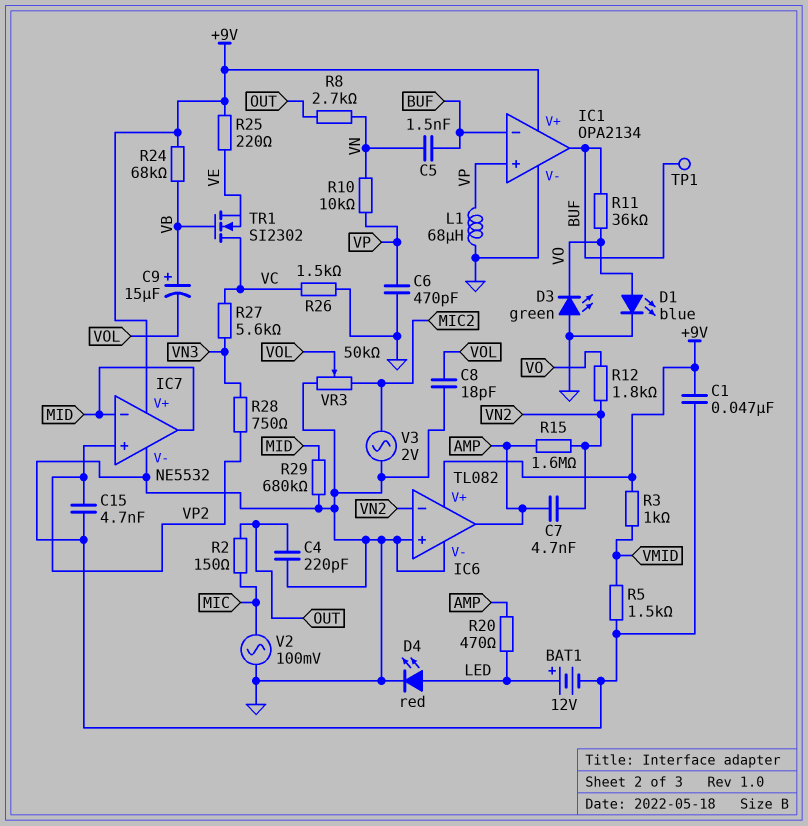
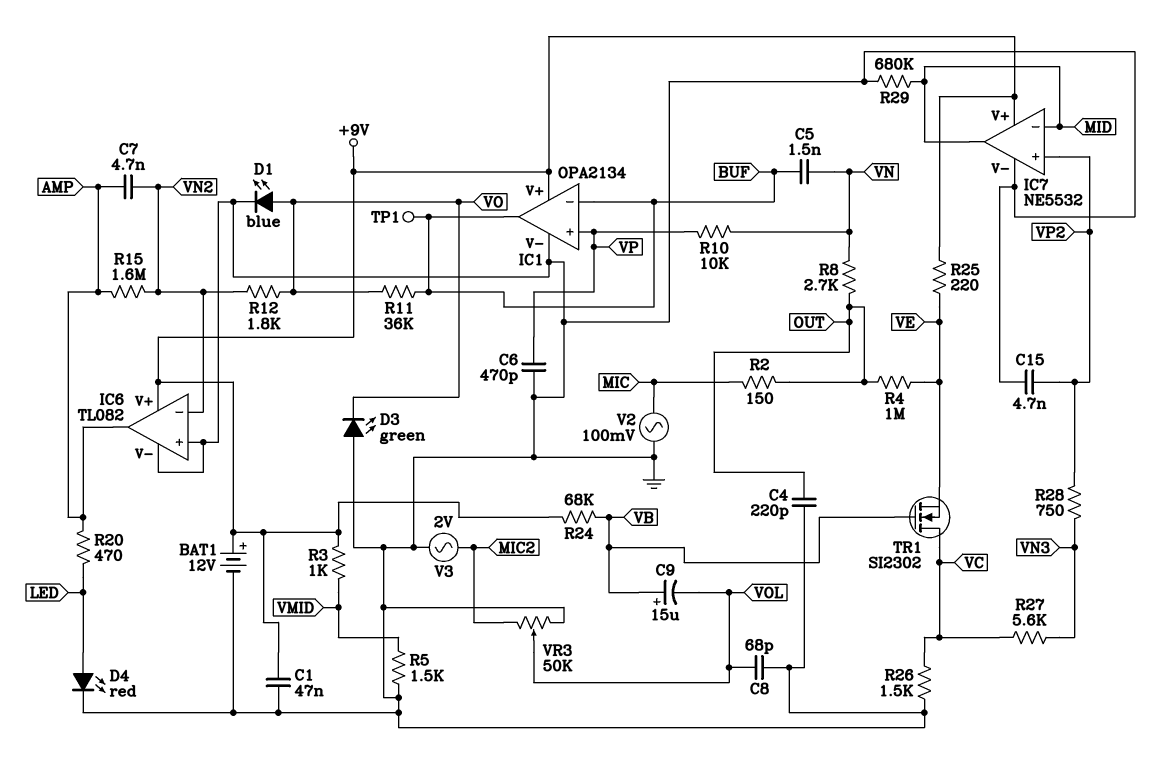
BAT1: 12V (plus LED, minus GND) -> 12V (plus +9V, minus GND)
C8: 18pF (GND, VOL) -> 68pF (GND, VOL)
L1: 68uH (GND, VP) -> none
R4: none -> 1M (OUT, VE)

